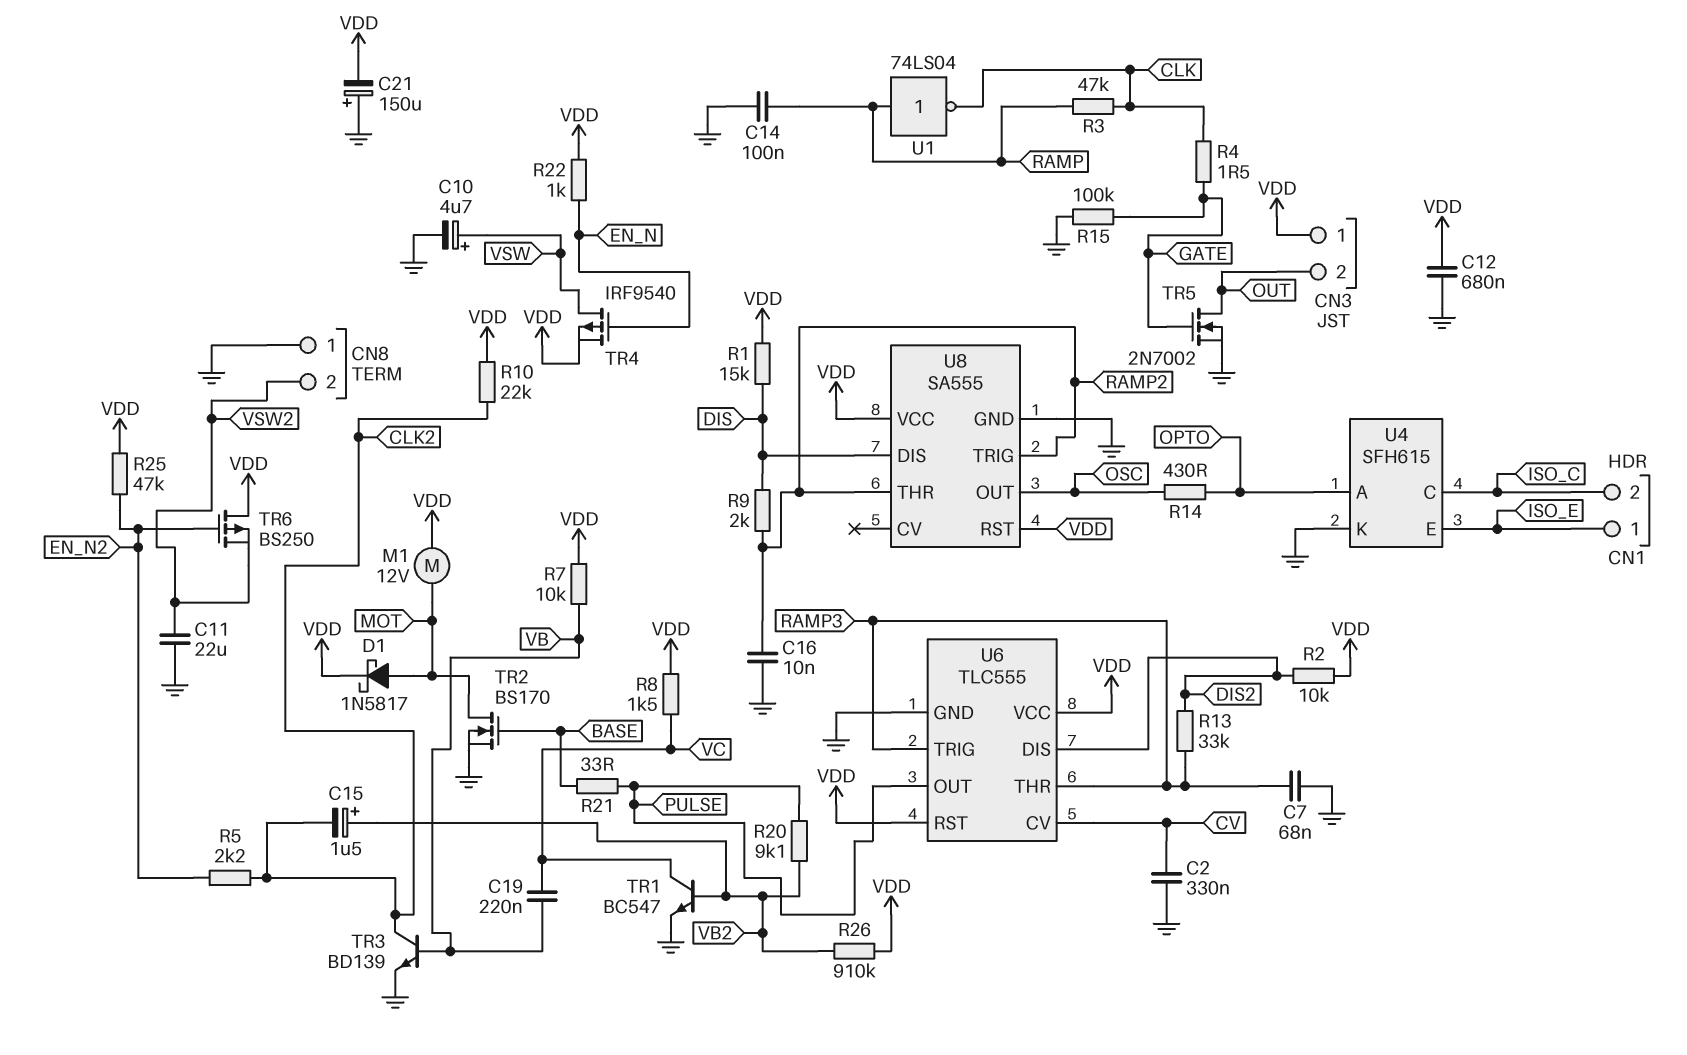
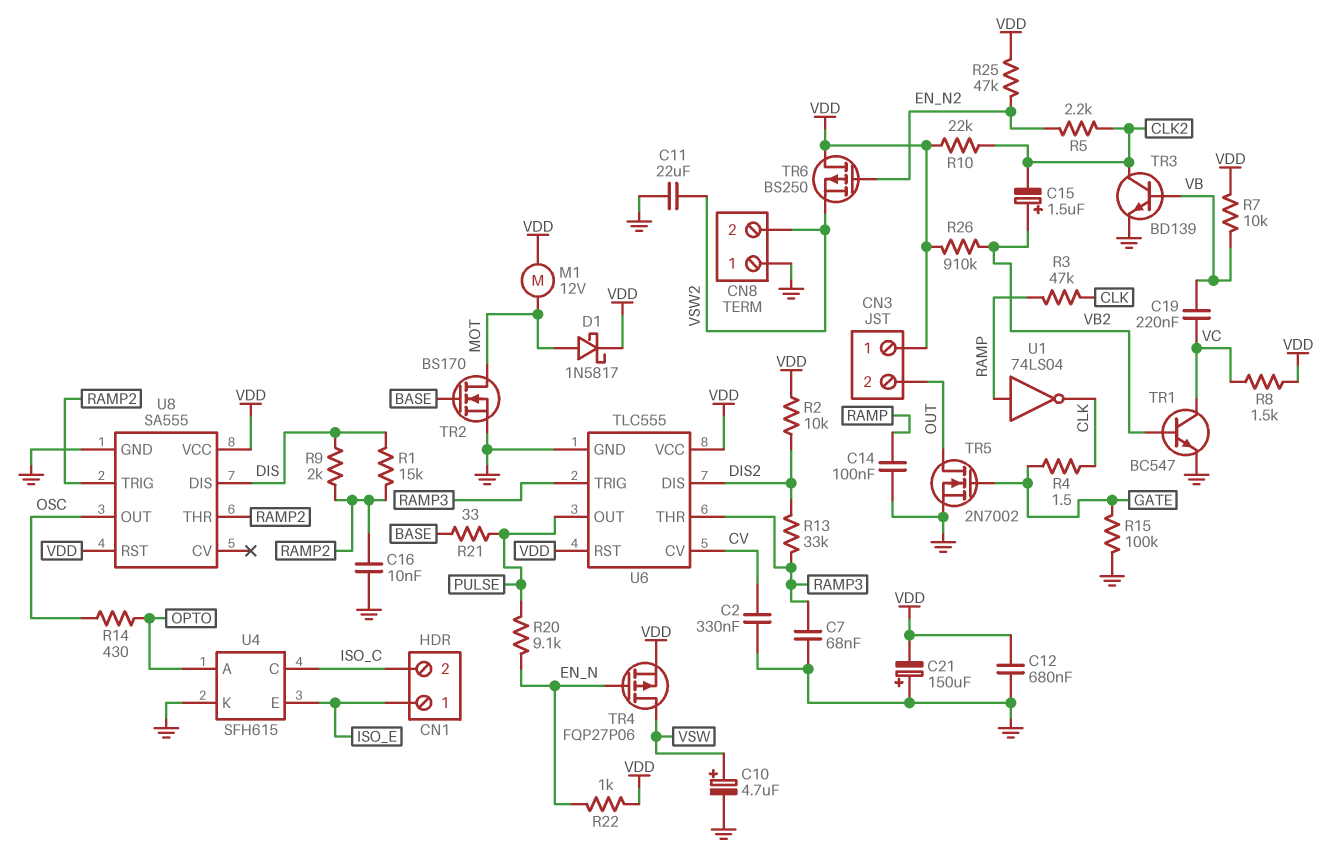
R1: 15k (DIS, VDD) -> 15k (DIS, RAMP2)
R20: 9.1k (PULSE, VB2) -> 9.1k (EN_N, PULSE)
TR4: PMOS IRF9540 (G EN_N, D VSW, S VDD) -> PMOS FQP27P06 (G EN_N, D VSW, S VDD)

